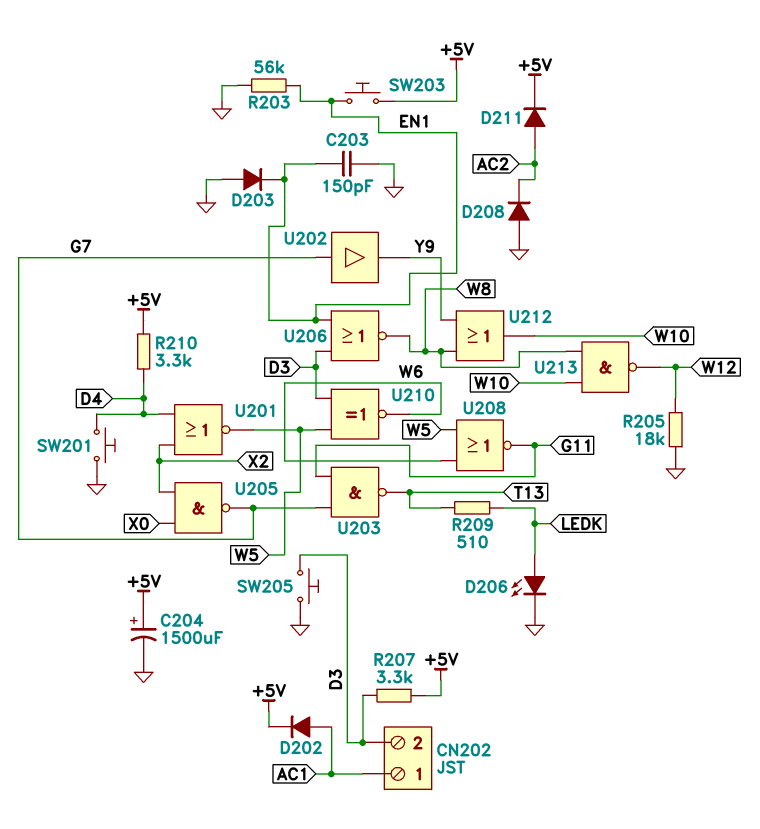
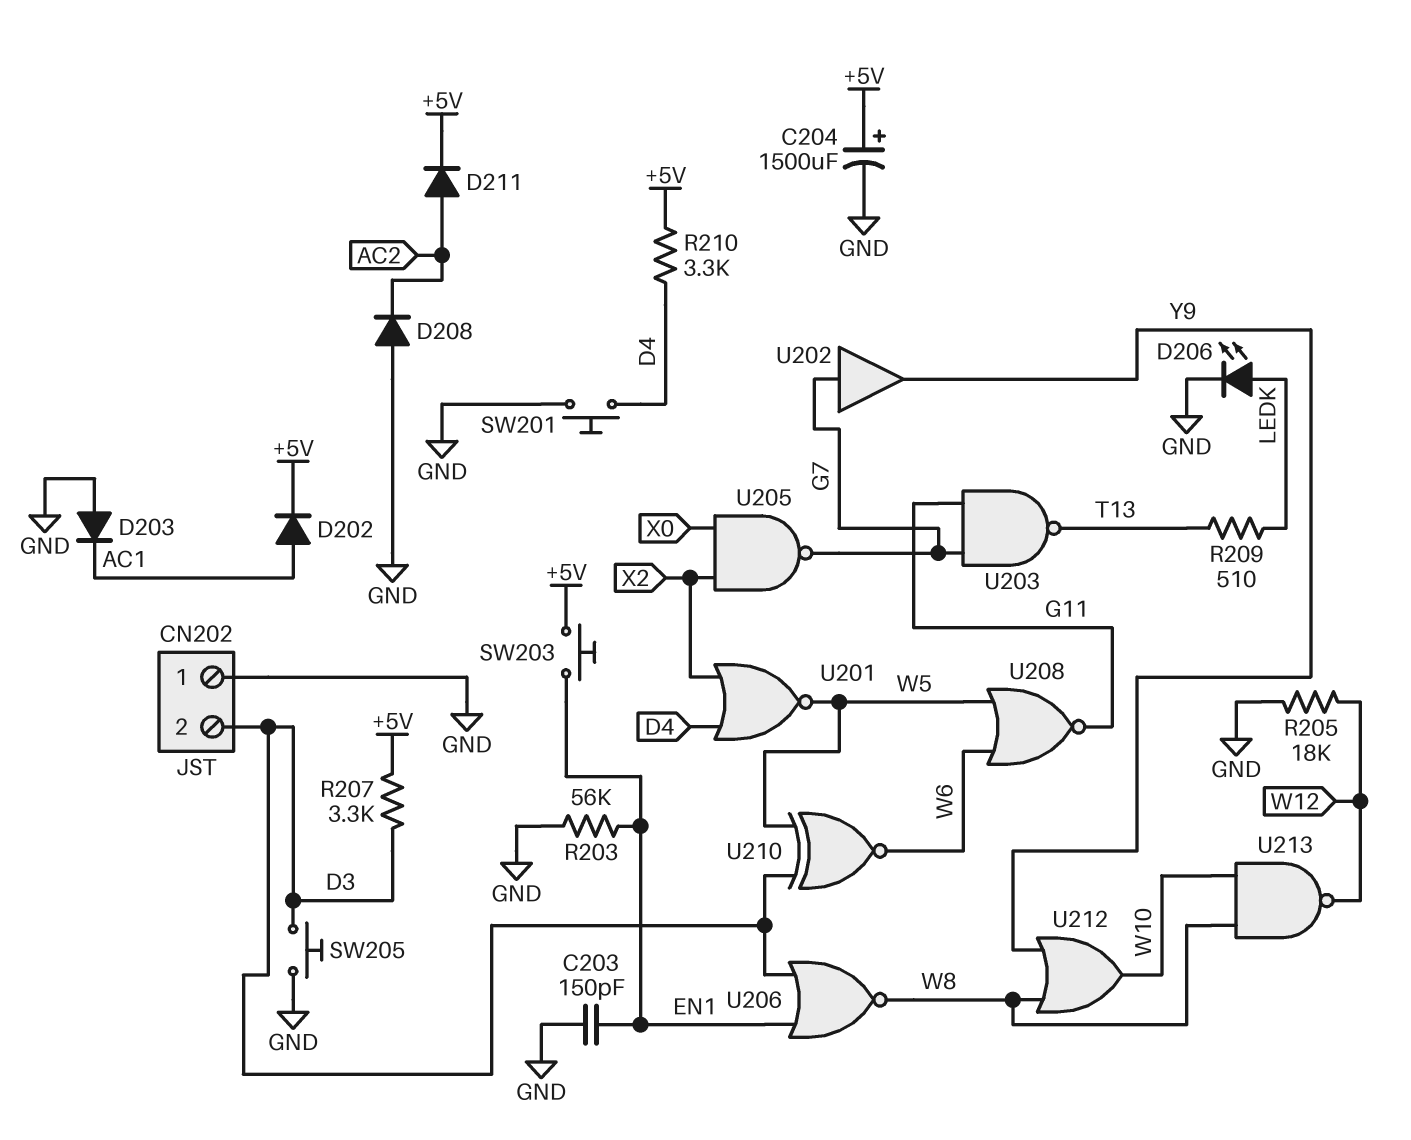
CN202 pin 1: AC1 -> GND
D203: diode (A GND, K EN1) -> diode (A GND, K AC1)

